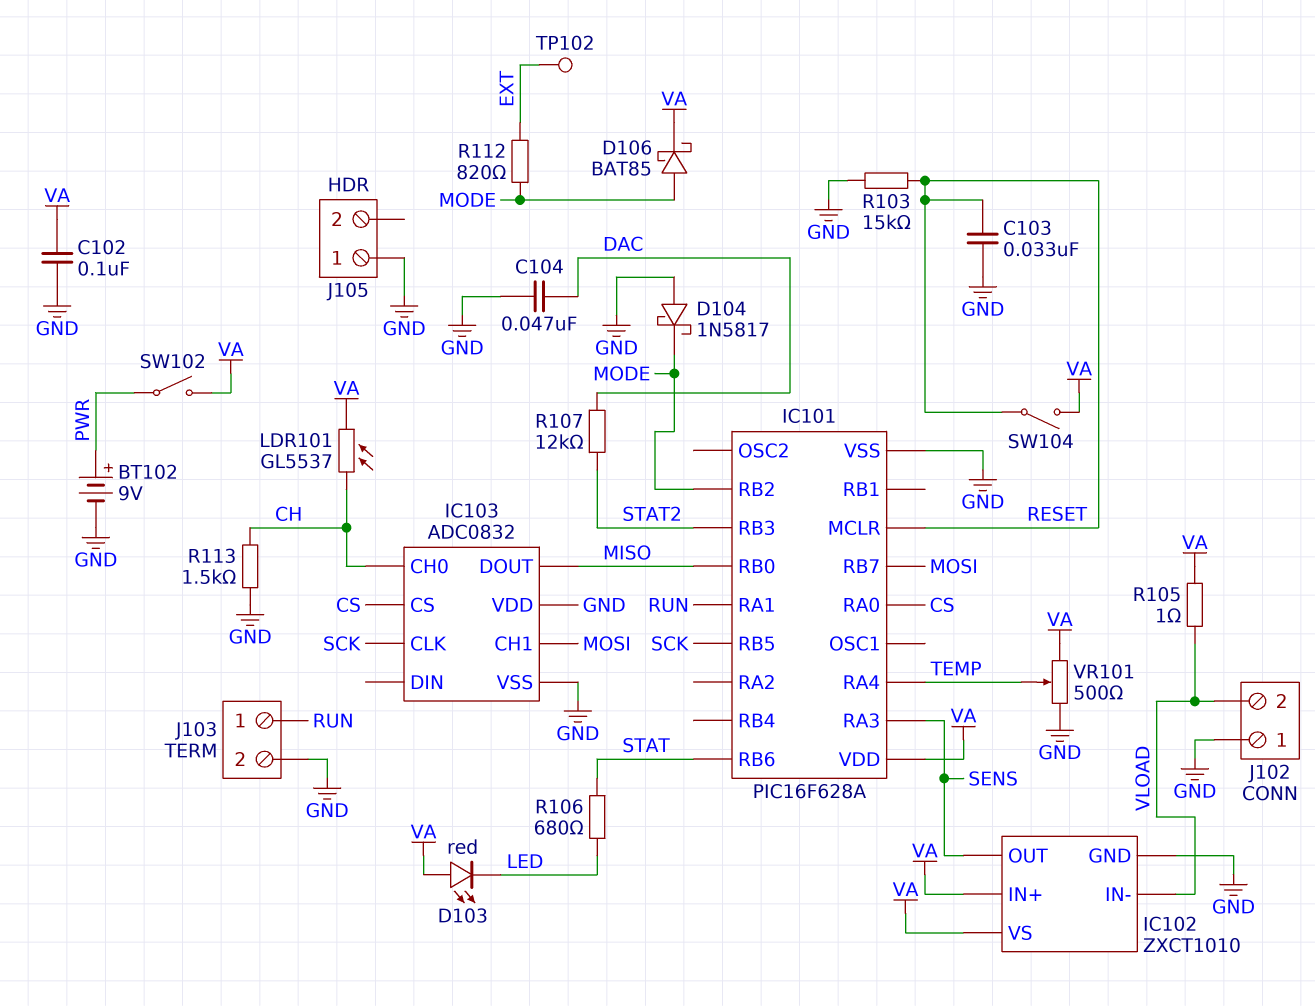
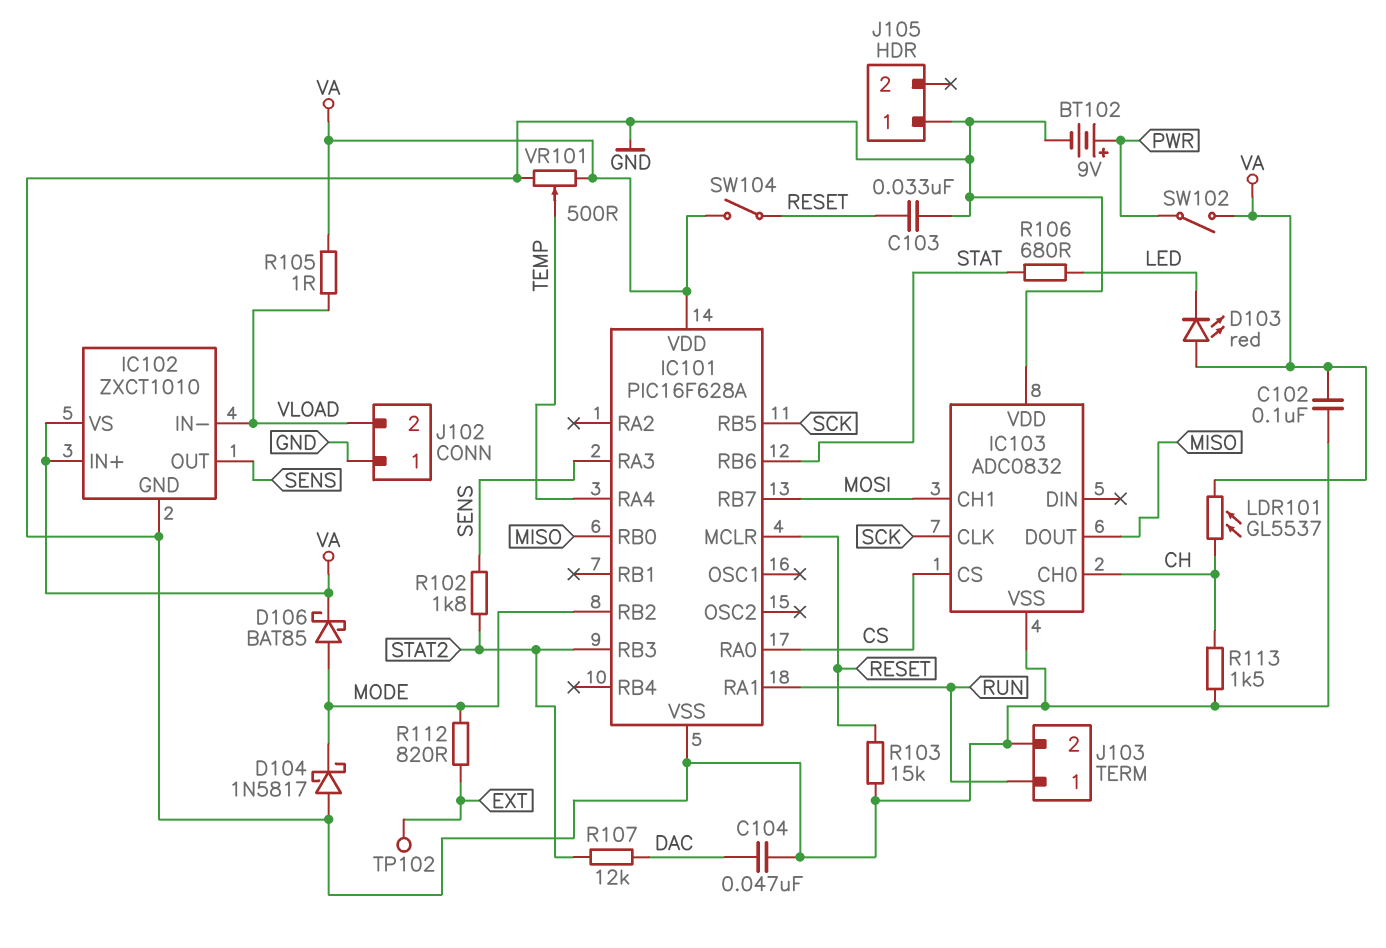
R102: none -> 1.8k (SENS, STAT2)

